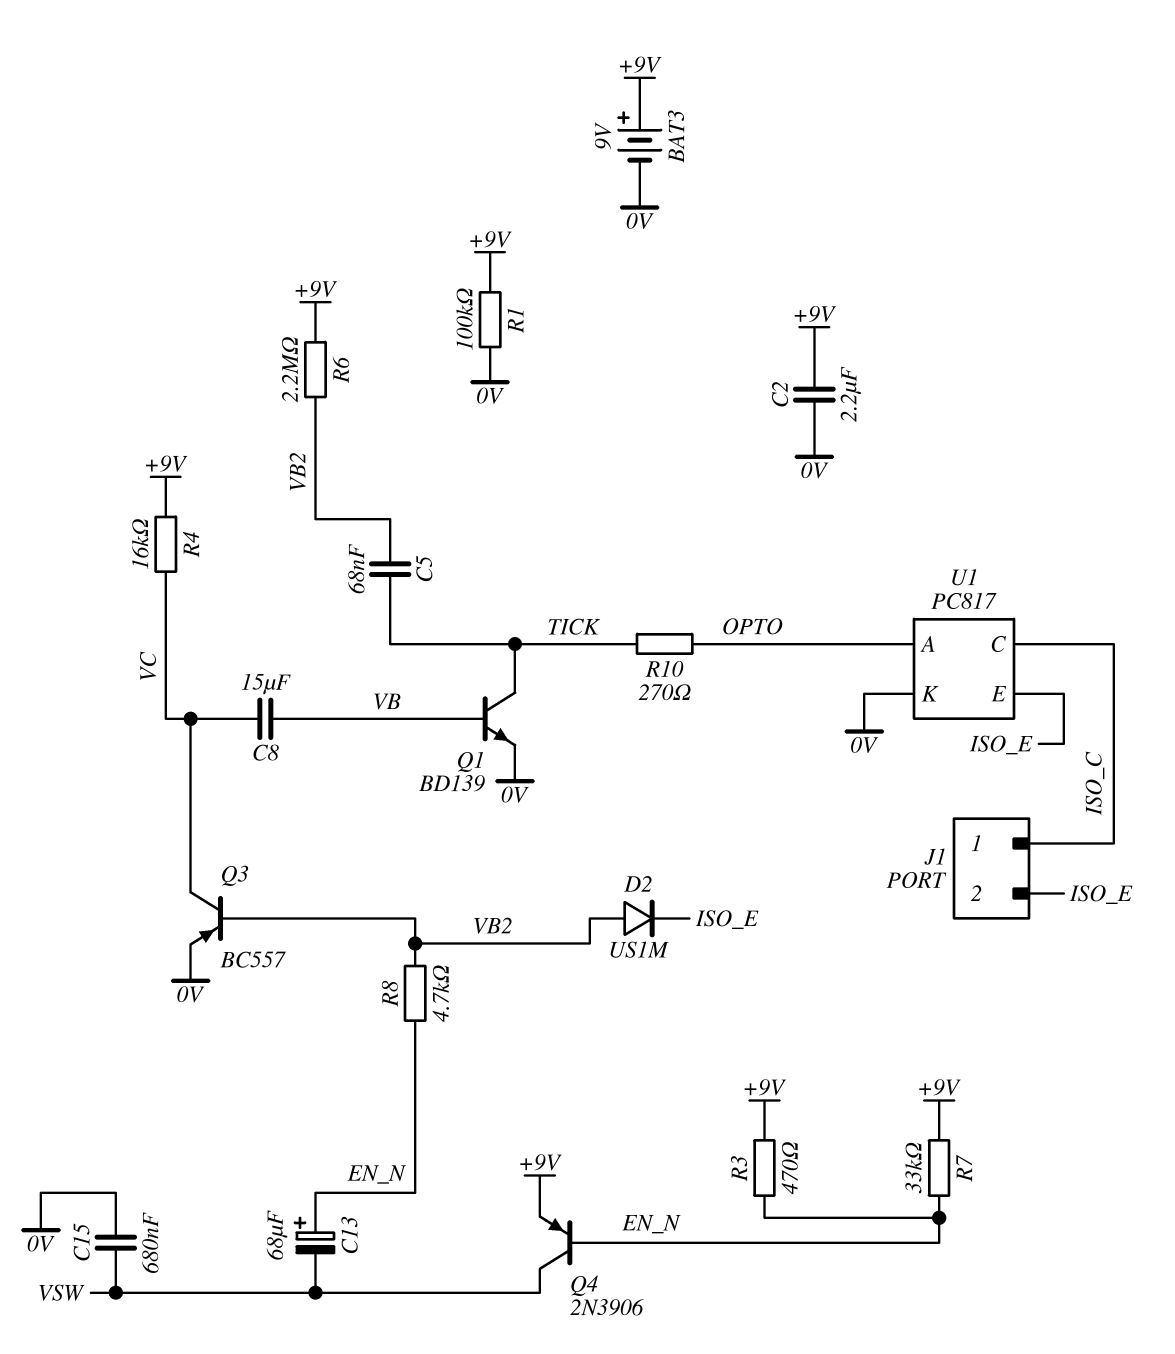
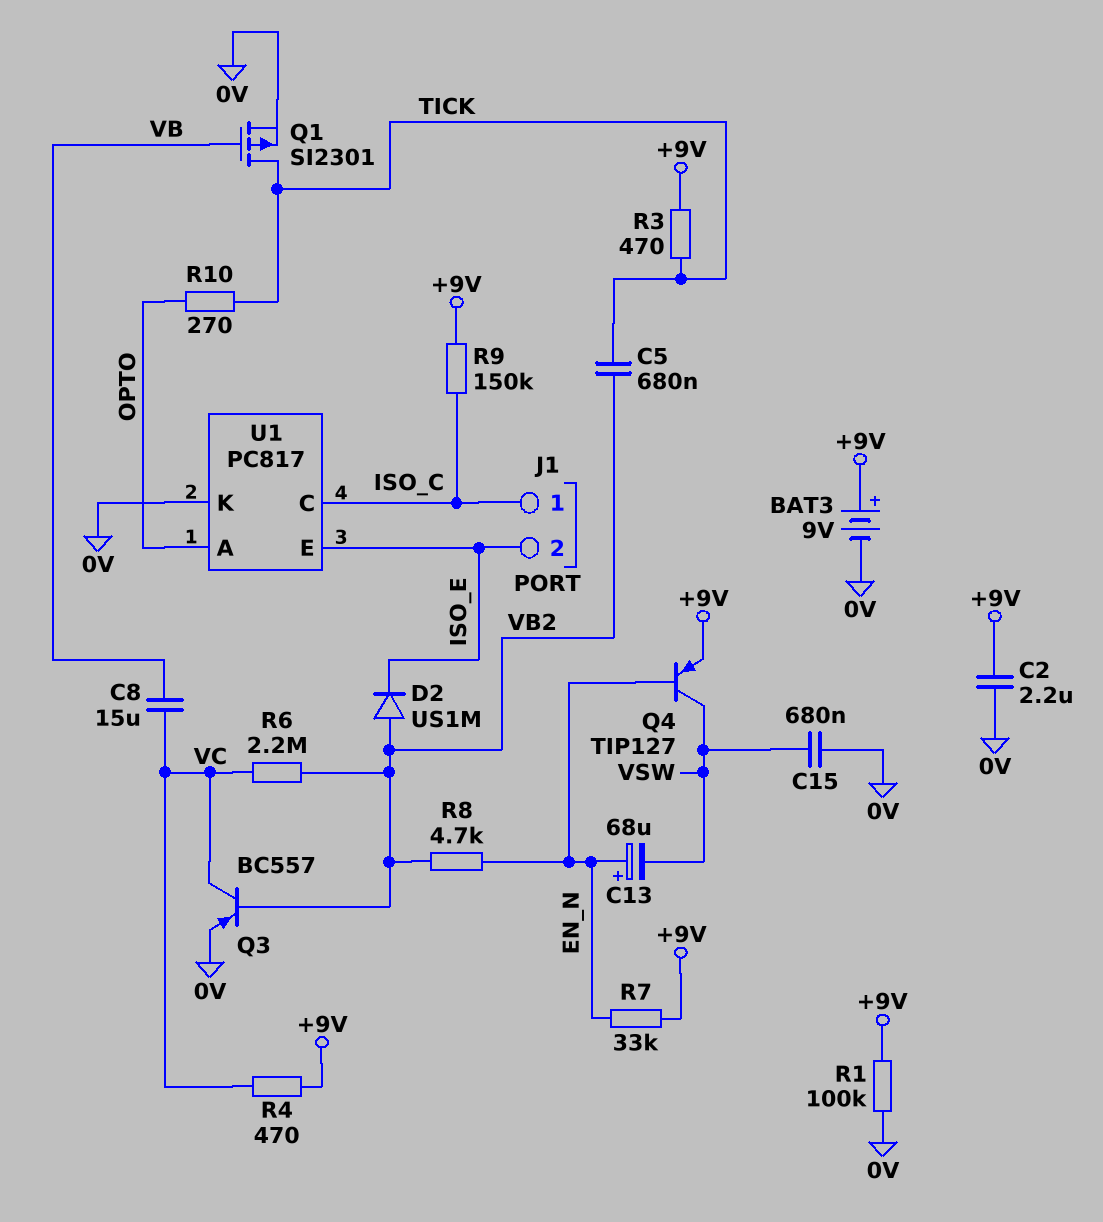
C5: 68nF (TICK, VB2) -> 680nF (TICK, VB2)
Q1: NPN BD139 (B VB, C TICK, E 0V) -> PMOS SI2301 (G VB, D TICK, S 0V)
Q4: PNP 2N3906 (B EN_N, C VSW, E +9V) -> PNP TIP127 (B EN_N, C VSW, E +9V)
R3: 470 (+9V, EN_N) -> 470 (+9V, TICK)
R4: 16k (+9V, VC) -> 470 (+9V, VC)
R6: 2.2M (+9V, VB2) -> 2.2M (VB2, VC)
R9: none -> 150k (+9V, ISO_C)

